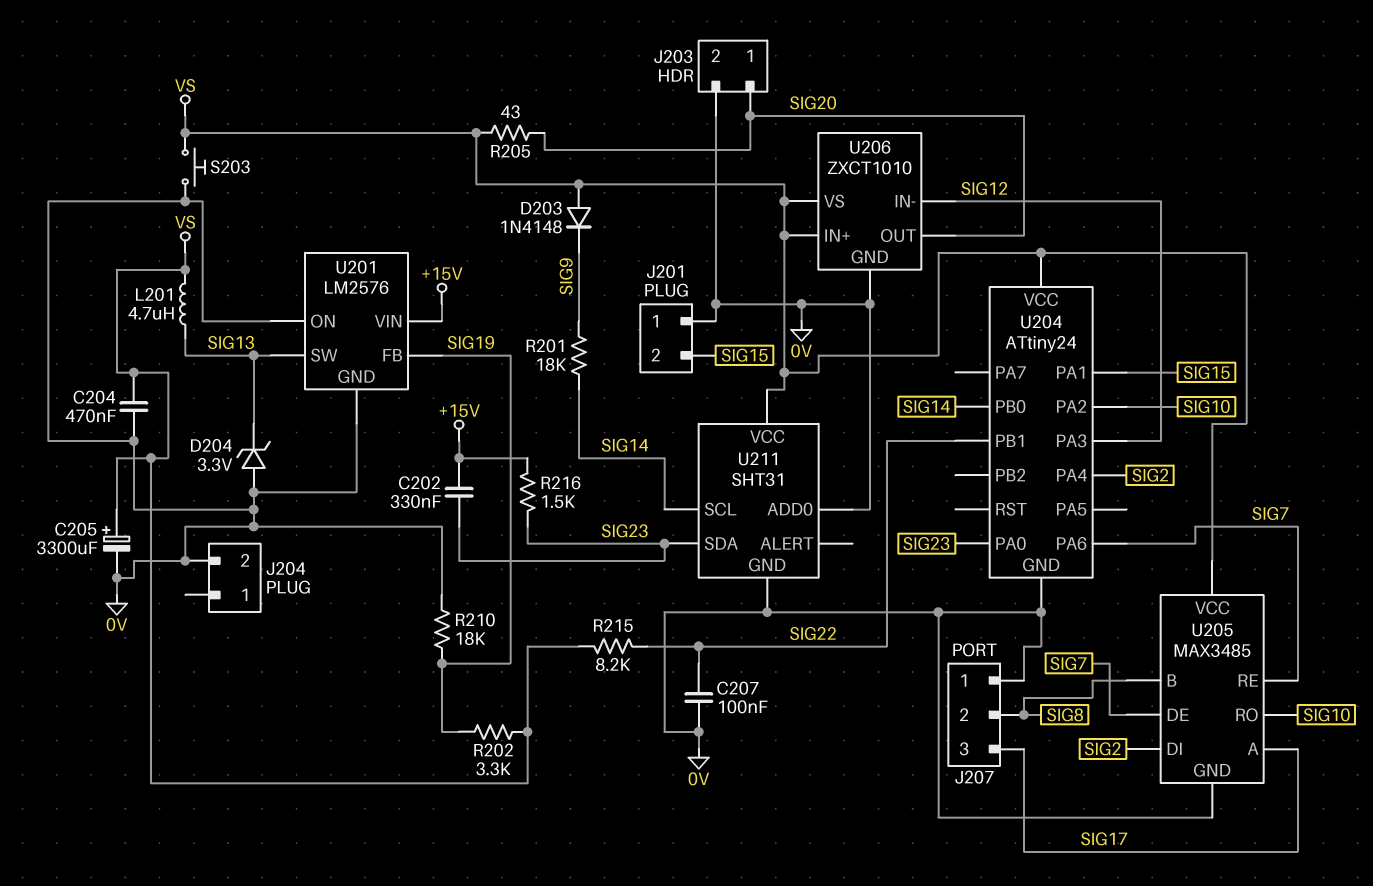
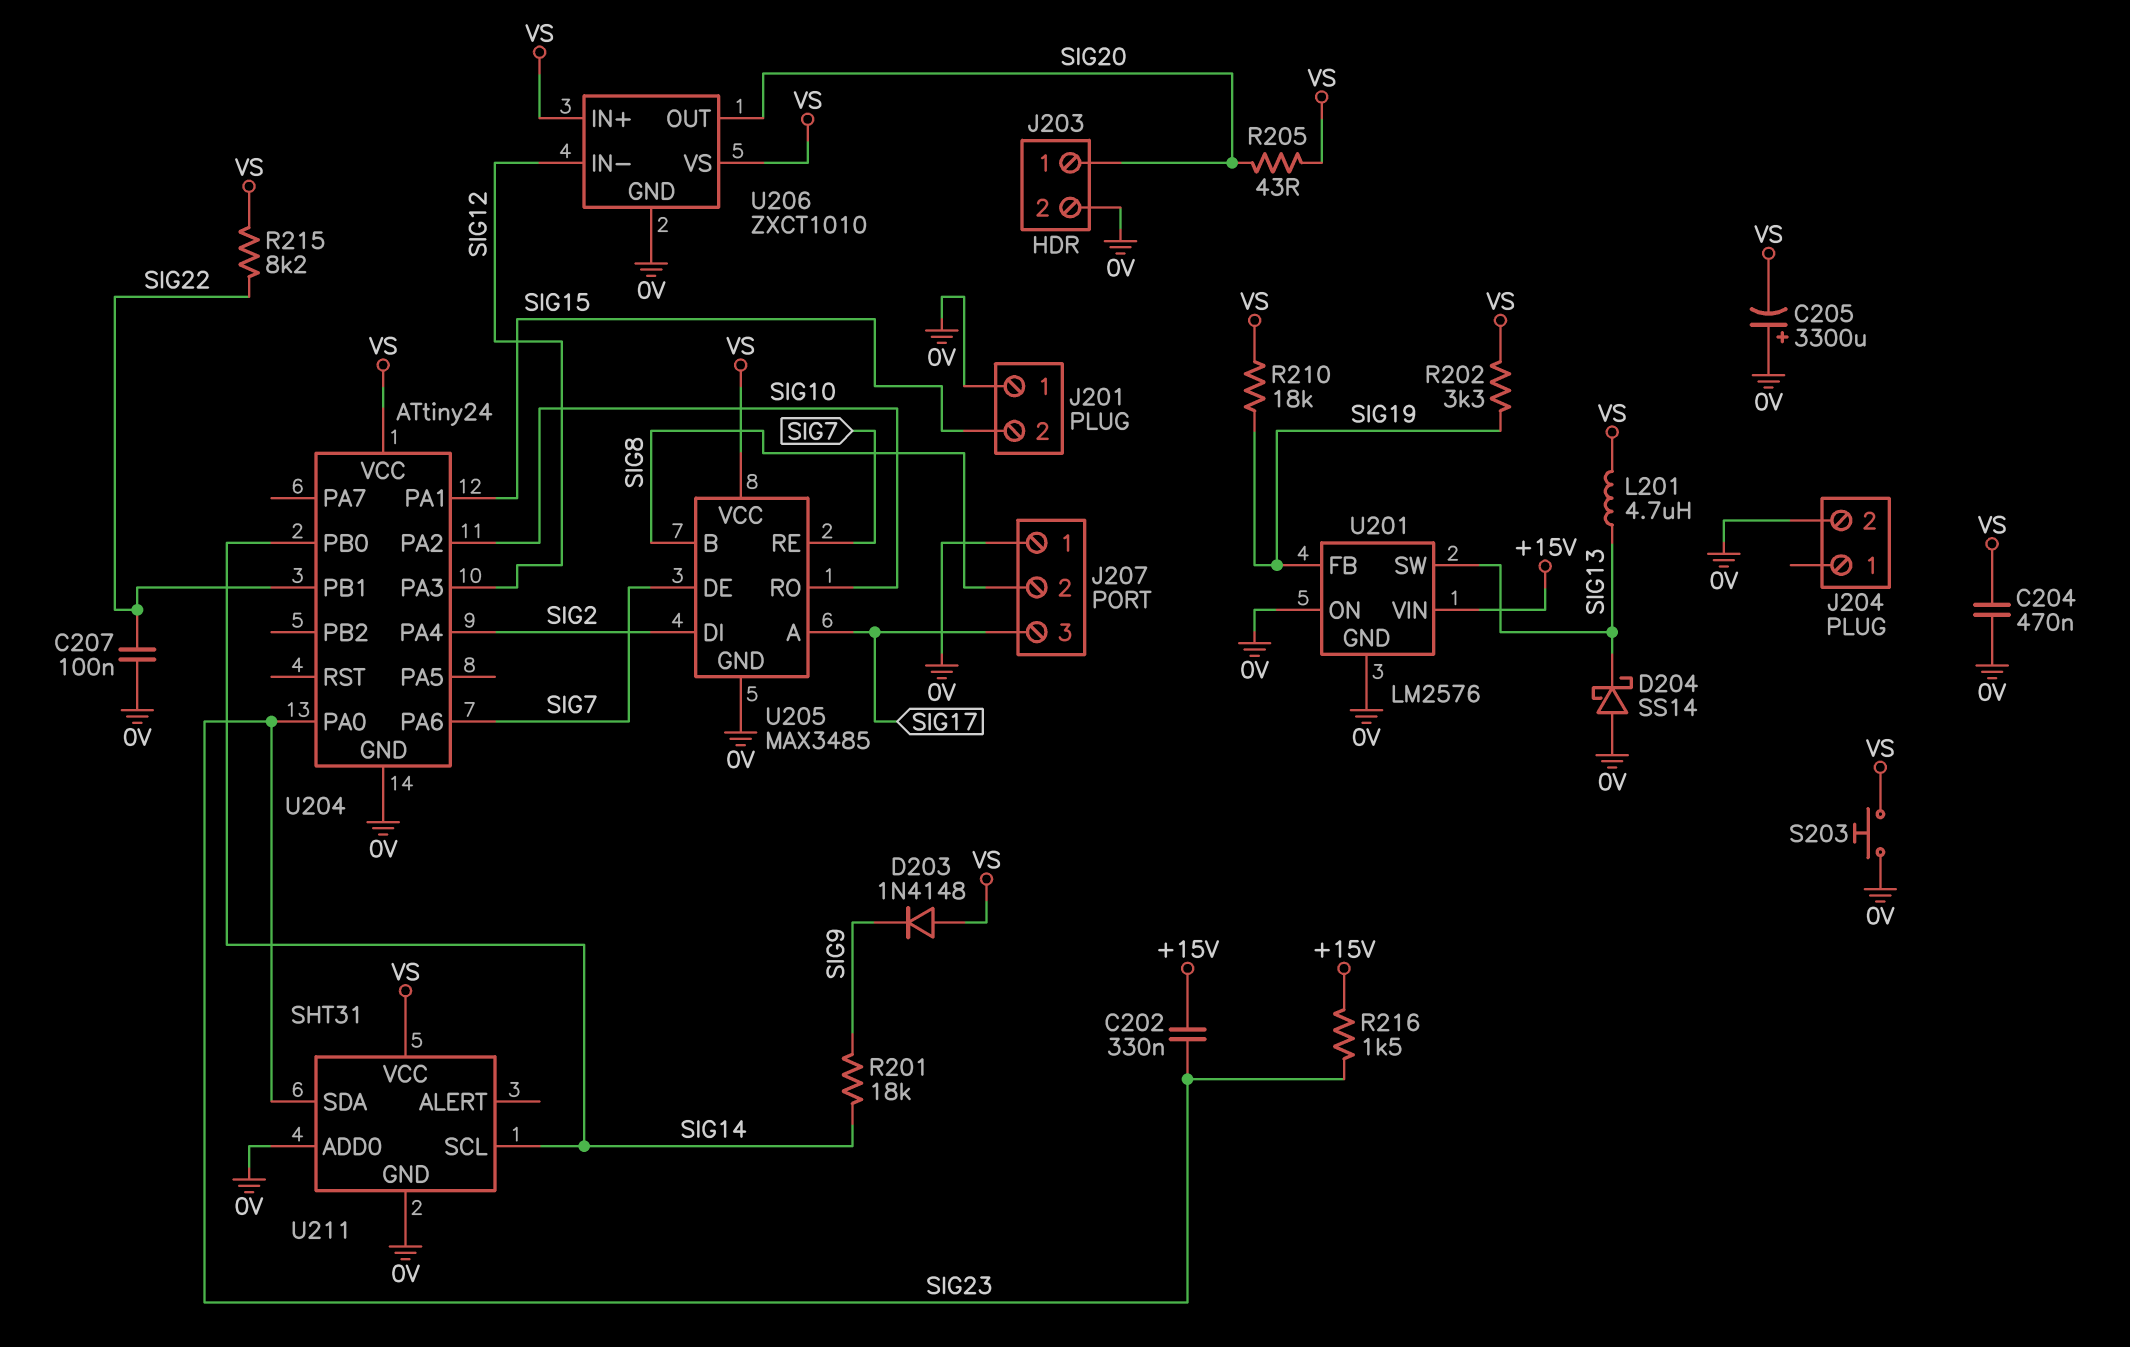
C205: 3300uF (plus VS, minus 0V) -> 3300uF (plus 0V, minus VS)
D204: zener 3.3V (A 0V, K SIG13) -> schottky SS14 (A 0V, K SIG13)
R210: 18k (0V, SIG19) -> 18k (SIG19, VS)

